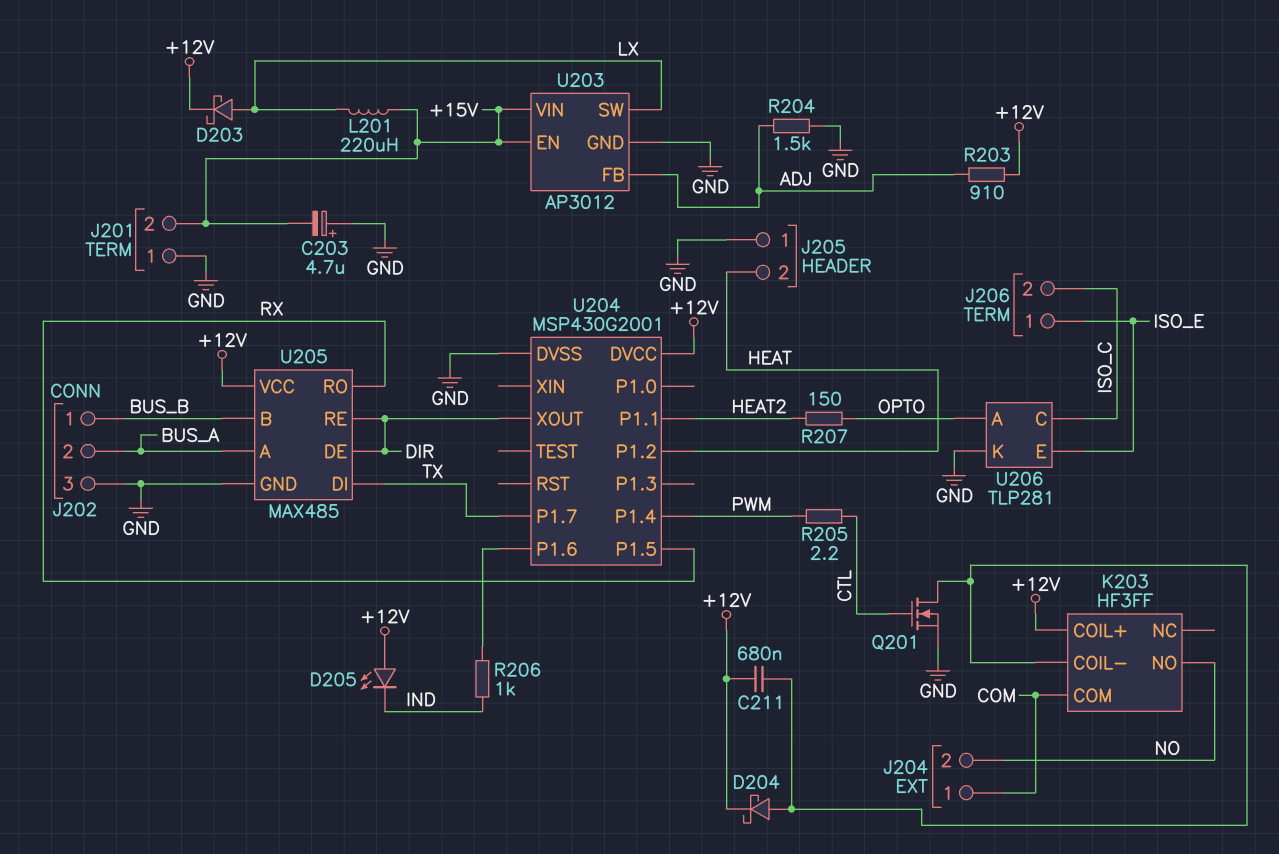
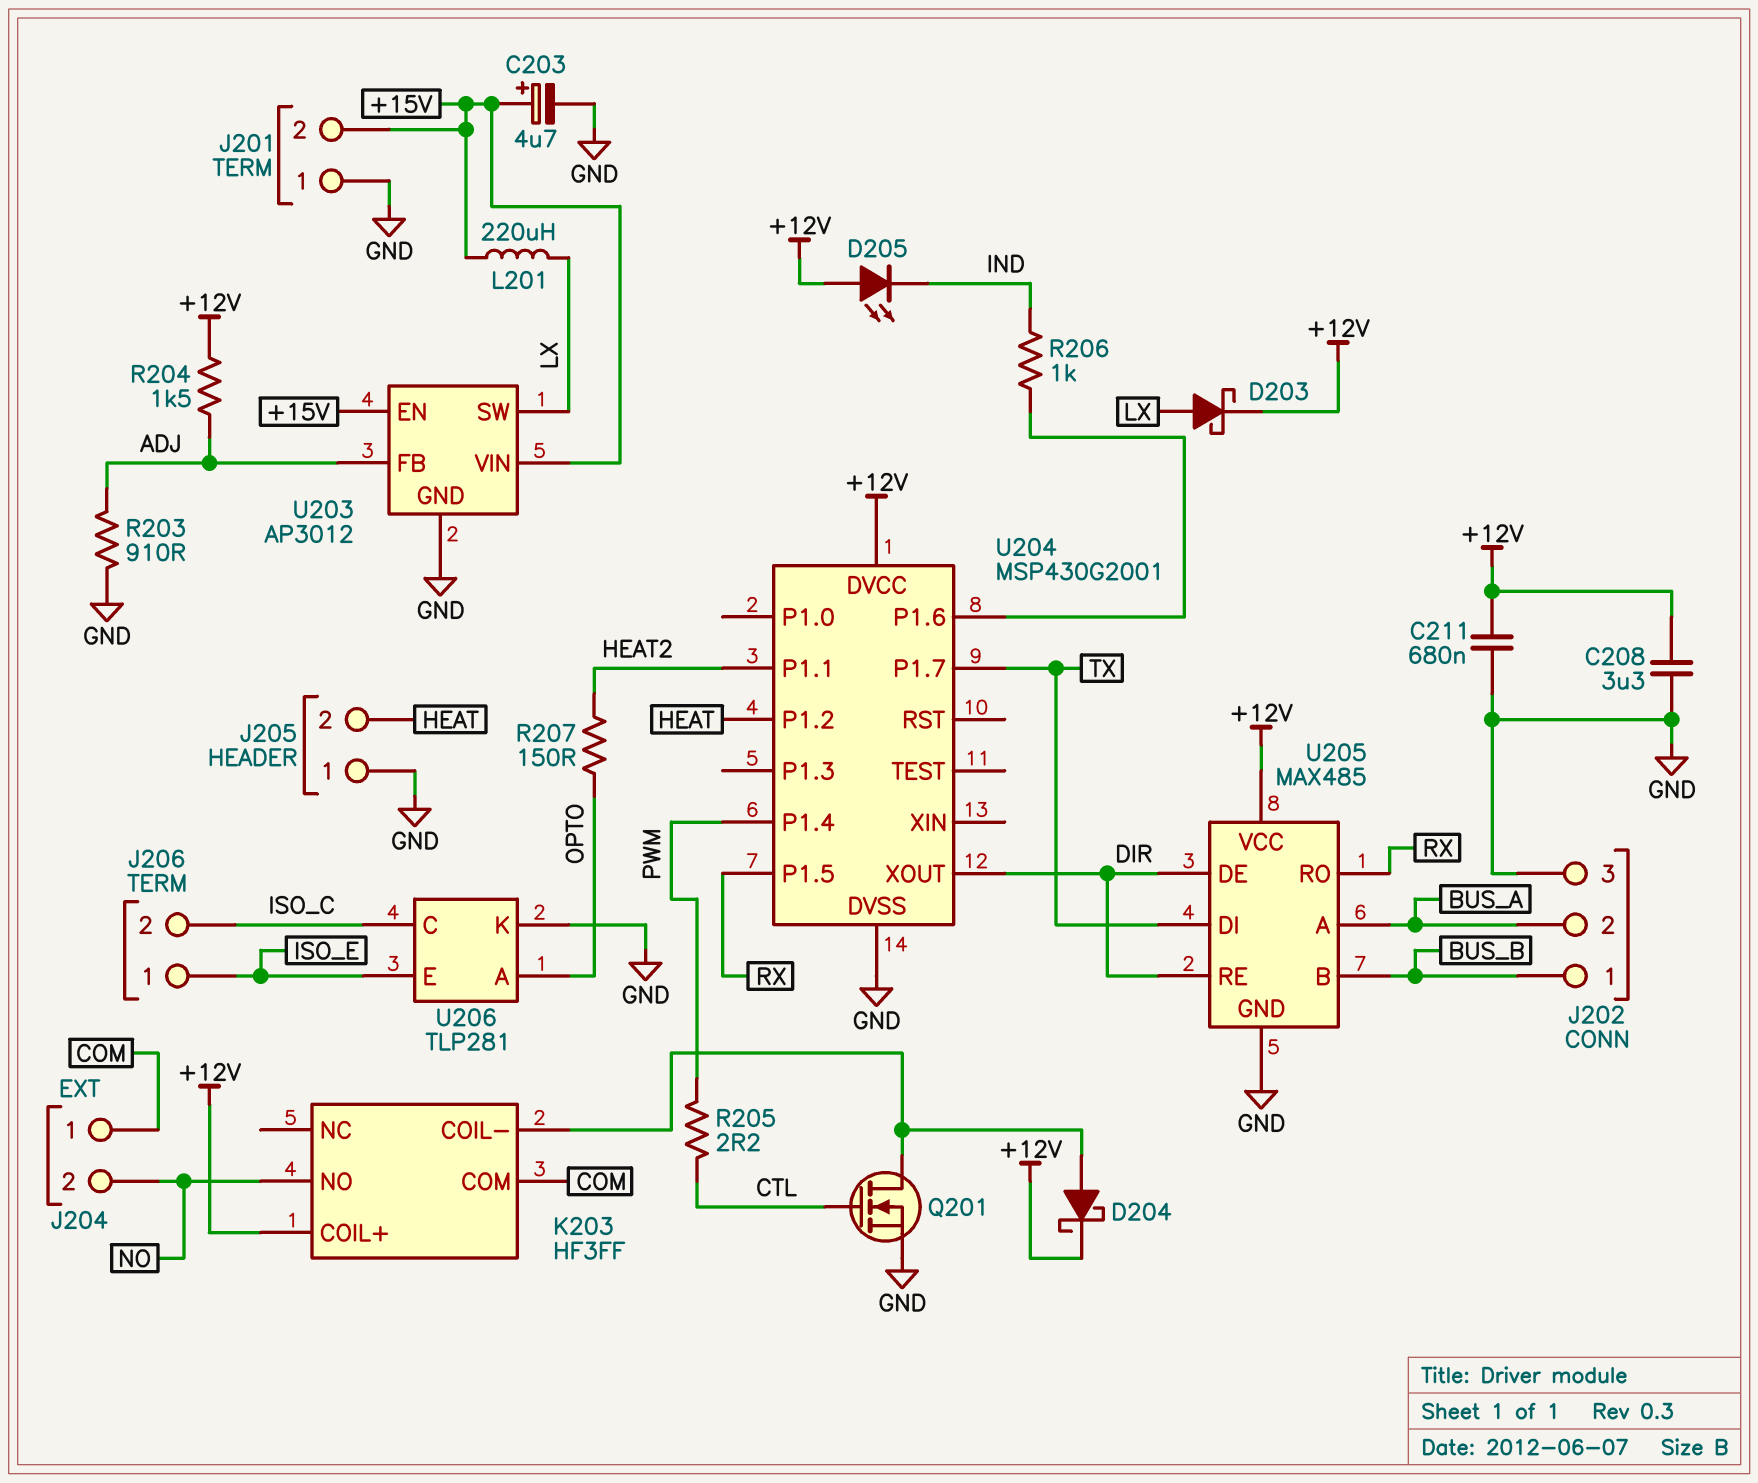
C203: 4.7uF (plus GND, minus +15V) -> 4.7uF (plus +15V, minus GND)
C208: none -> 3.3uF (+12V, GND)
C211: 680nF (+12V, K203/COIL-) -> 680nF (+12V, GND)
R203: 910 (+12V, ADJ) -> 910 (ADJ, GND)
R204: 1.5k (ADJ, GND) -> 1.5k (+12V, ADJ)

